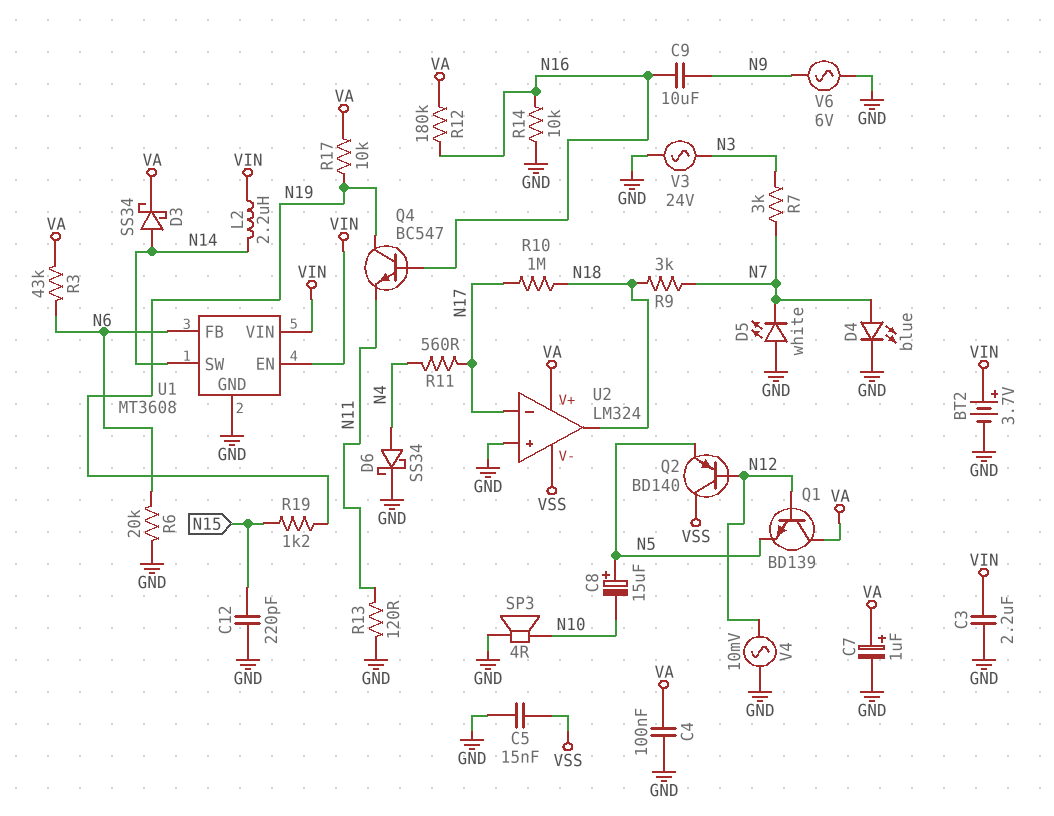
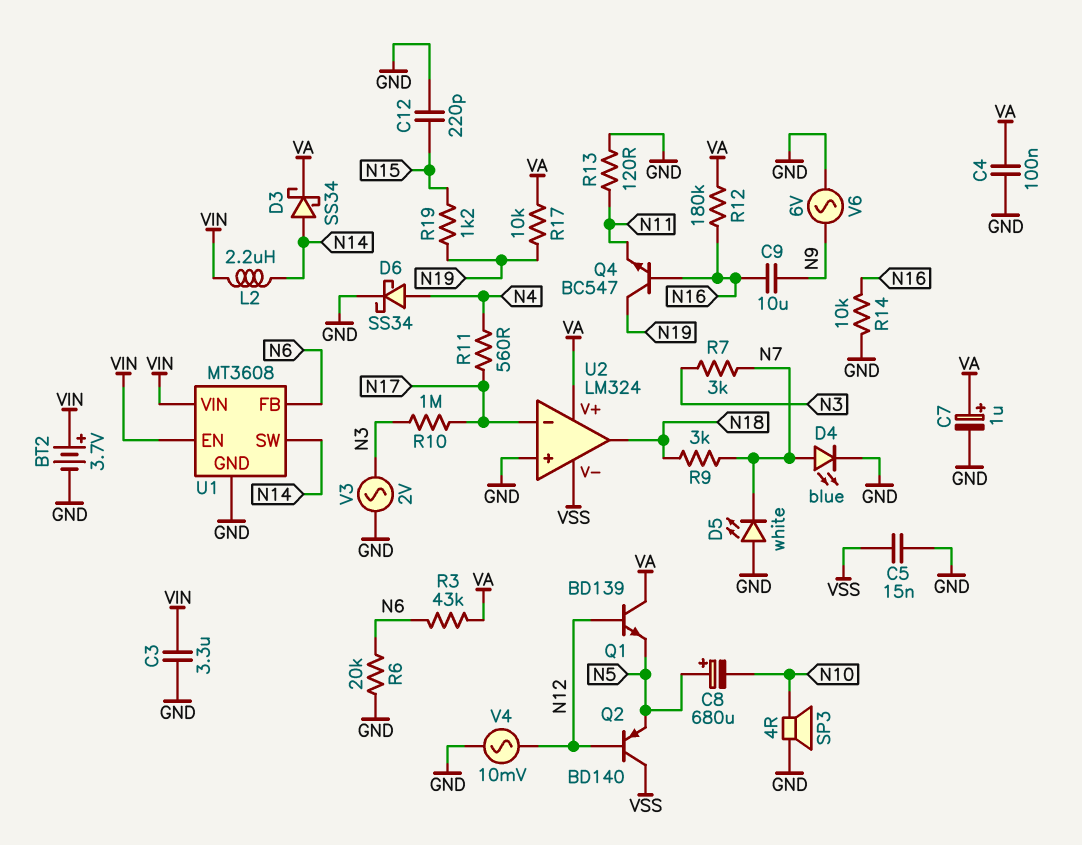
C3: 2.2uF (GND, VIN) -> 3.3uF (GND, VIN)
C8: 15uF (plus N5, minus N10) -> 680uF (plus N5, minus N10)
R10: 1M (N17, N18) -> 1M (N3, N17)
V3: AC 24V (GND, N3) -> AC 2V (GND, N3)

